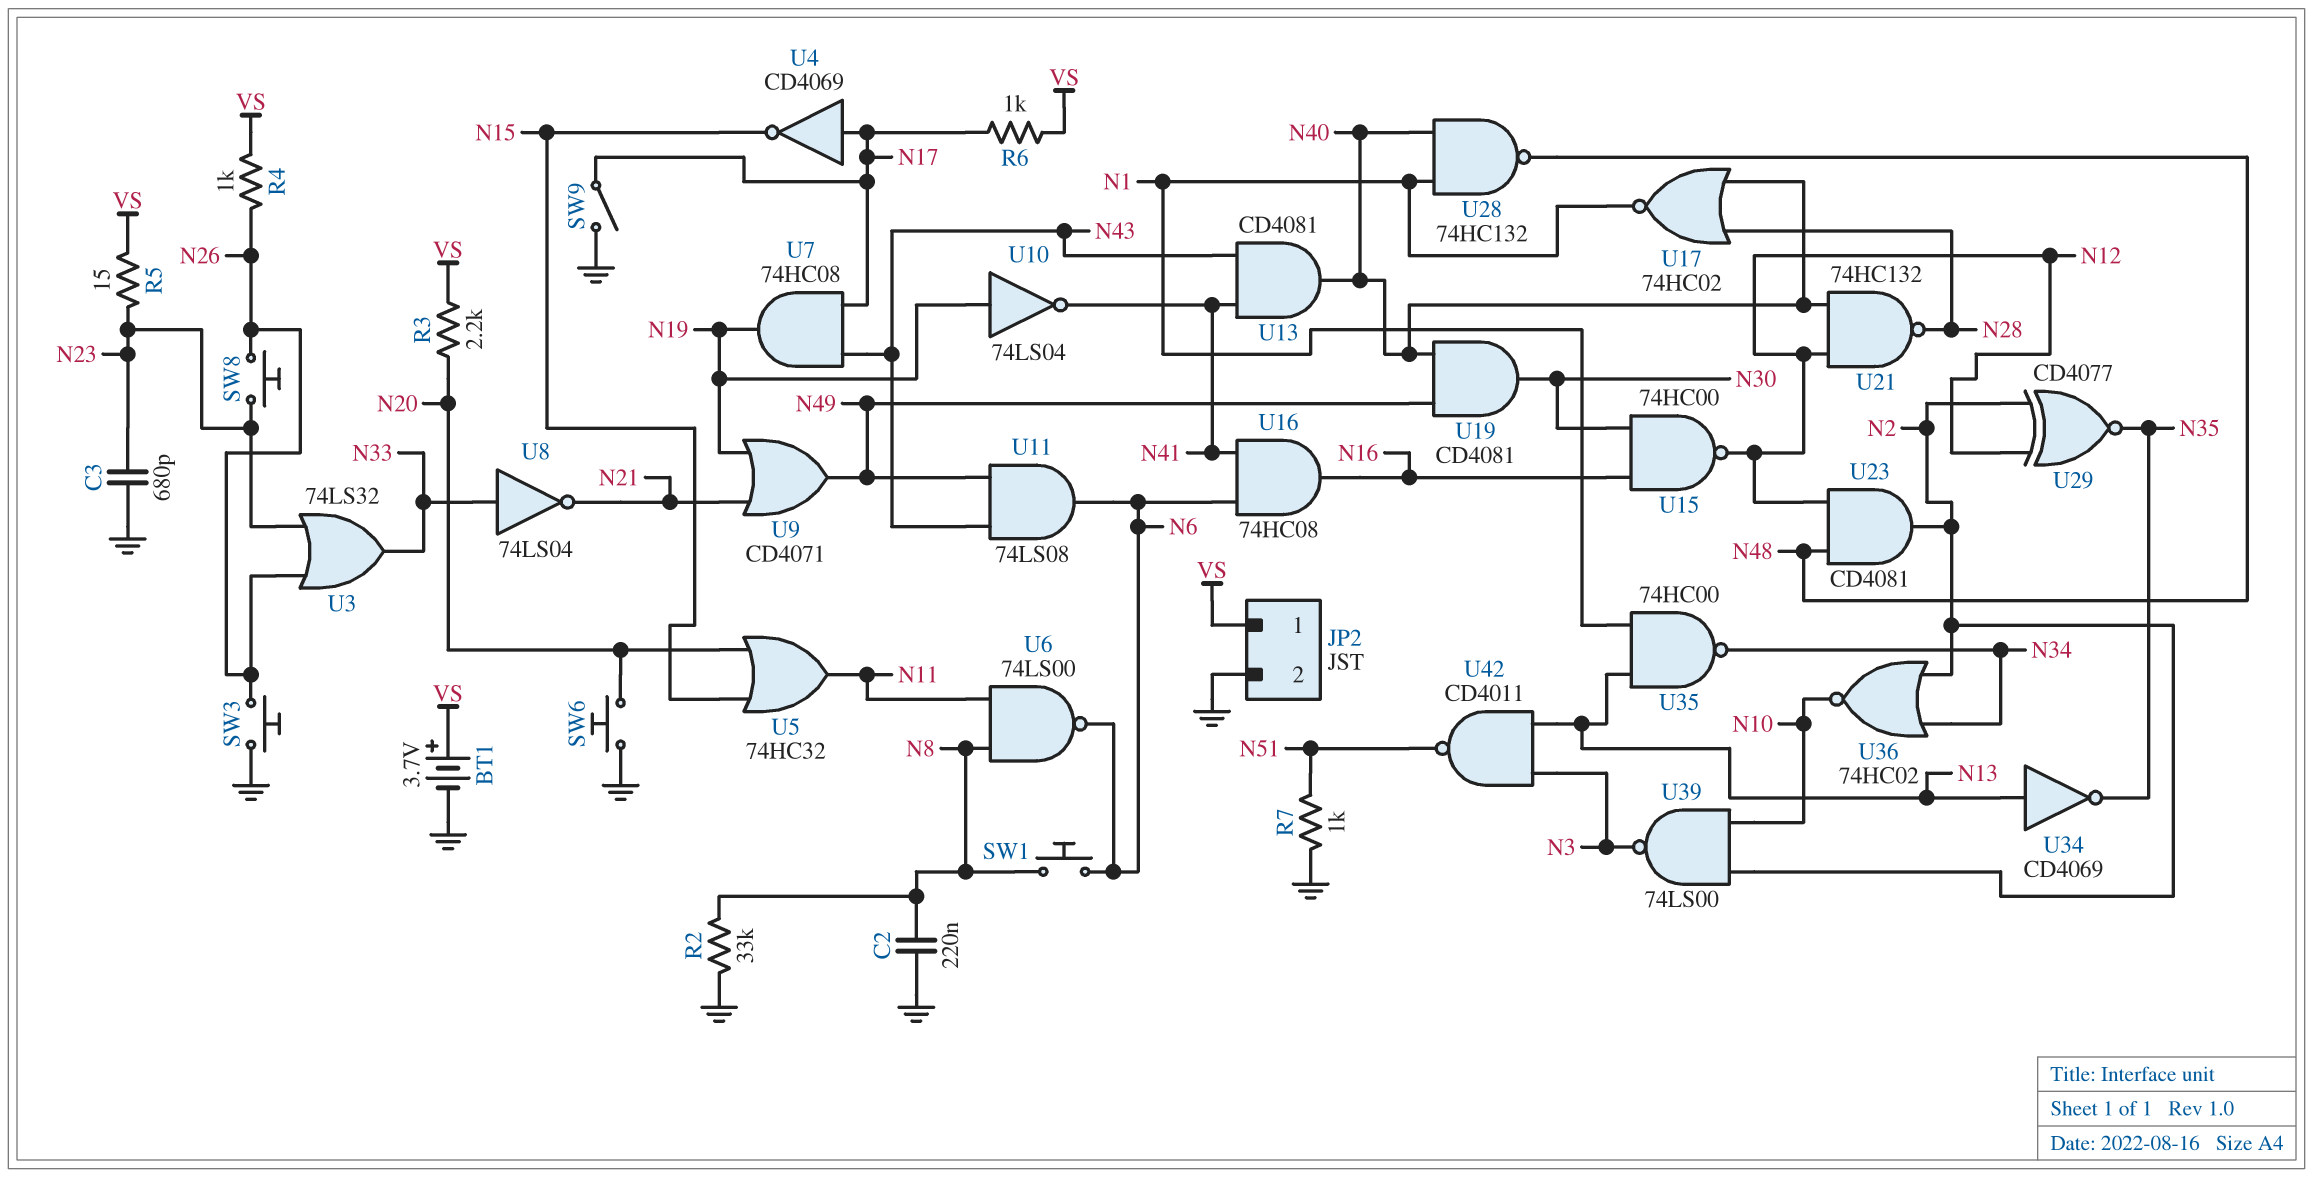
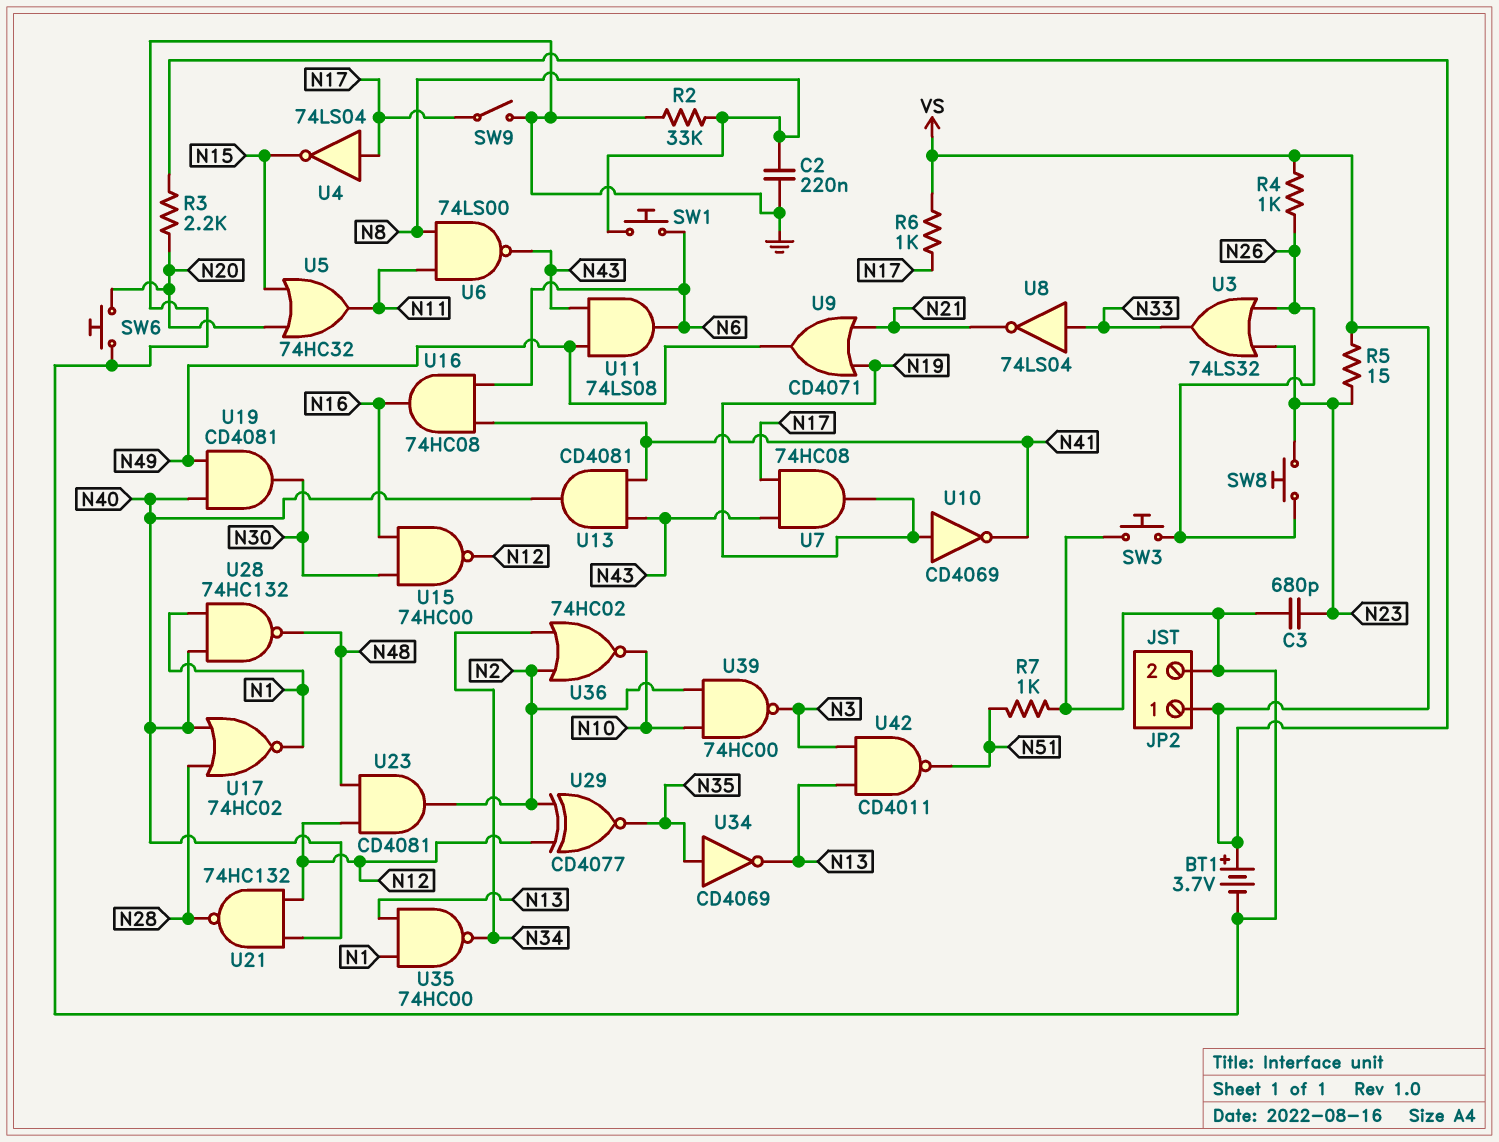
U4: NOT CD4069 (in N17, out N15) -> NOT 74LS04 (in N17, out N15)
U6: NAND 74LS00 (in N8, in N11, out N6) -> NAND 74LS00 (in N8, in N11, out N43)
U10: NOT 74LS04 (in N19, out N41) -> NOT CD4069 (in N19, out N41)
U34: NOT CD4069 (in N13, out N35) -> NOT CD4069 (in N35, out N13)
U39: NAND 74LS00 (in N2, in N10, out N3) -> NAND 74HC00 (in N2, in N10, out N3)

